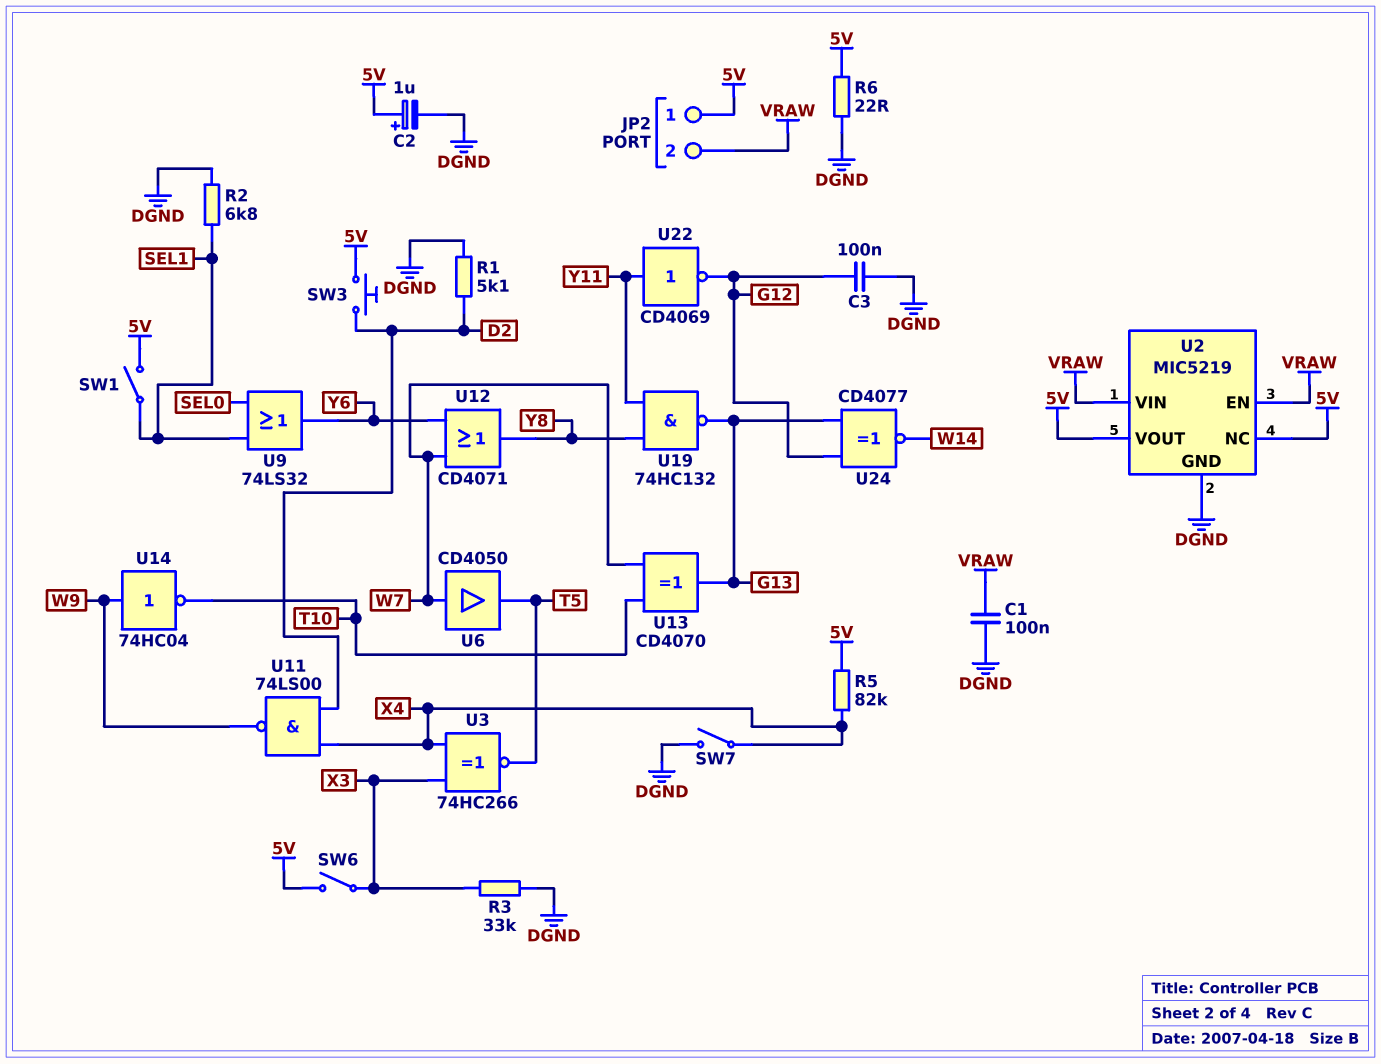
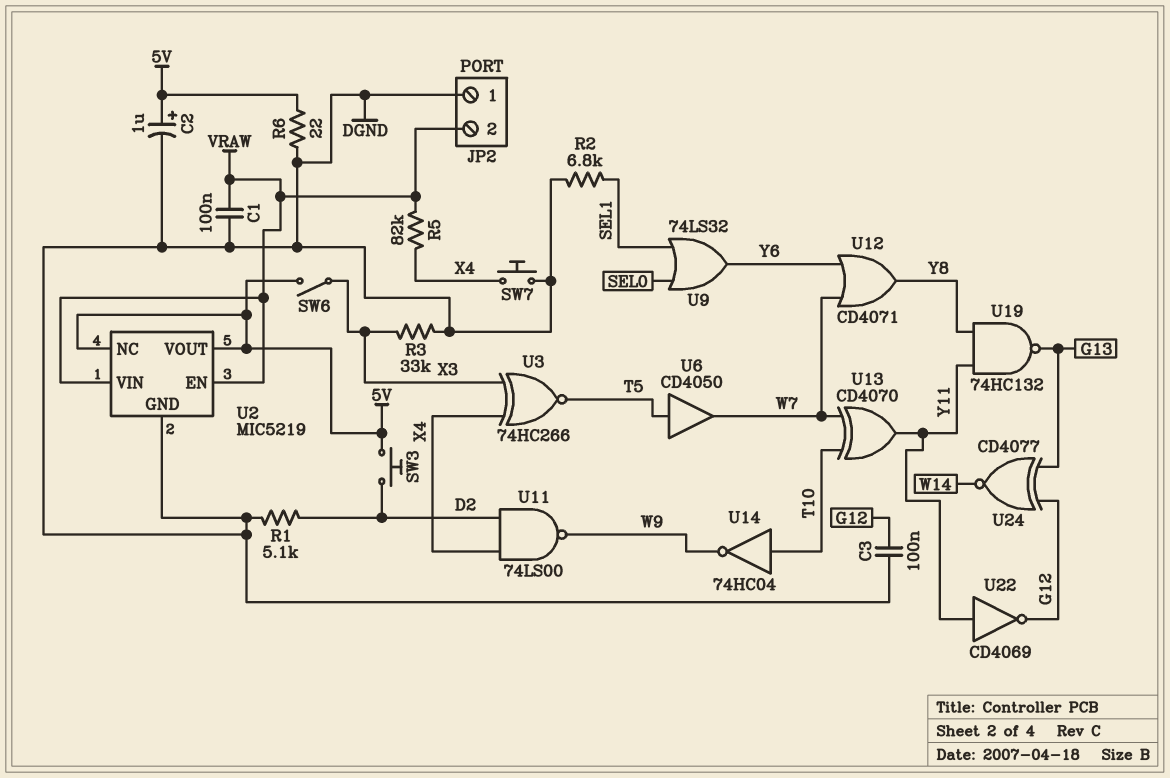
JP2 pin 1: 5V -> DGND
R5: 82k (5V, X4) -> 82k (VRAW, X4)
SW1: switch (5V, SEL1) -> none
SW7: switch (DGND, X4) -> button (DGND, X4)
U6: buffer CD4050 (in W7, out T5) -> buffer CD4050 (in T5, out W7)
U13: XOR CD4070 (in T10, in W7, out G13) -> XOR CD4070 (in T10, in W7, out Y11)
U14: NOT 74HC04 (in W9, out T10) -> NOT 74HC04 (in T10, out W9)

